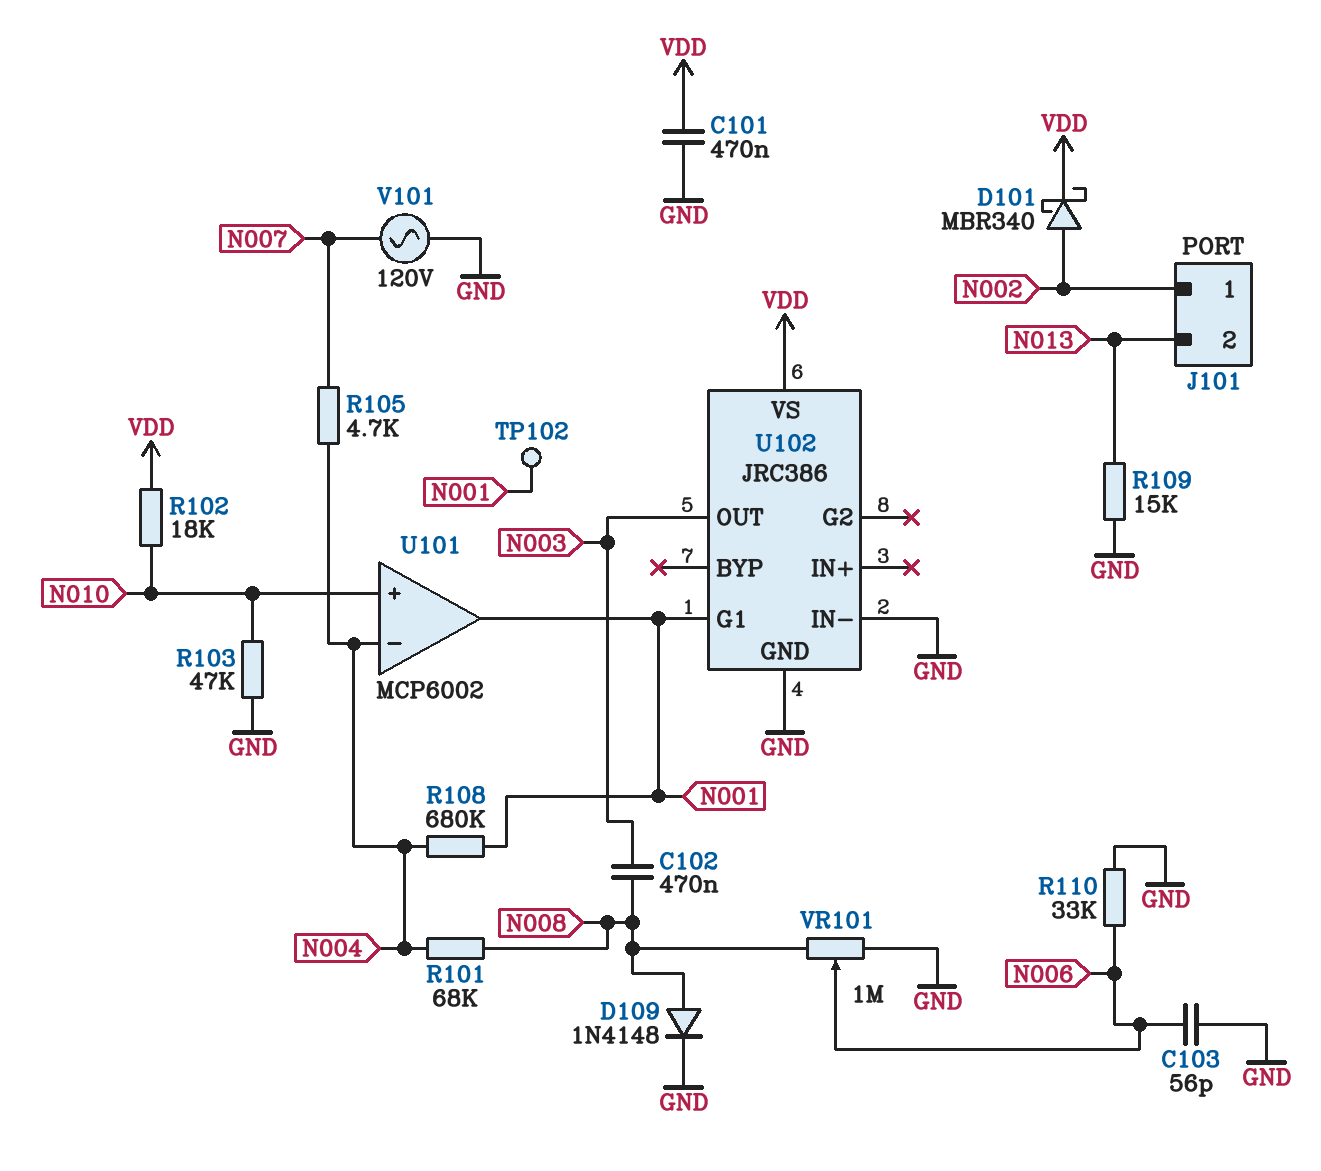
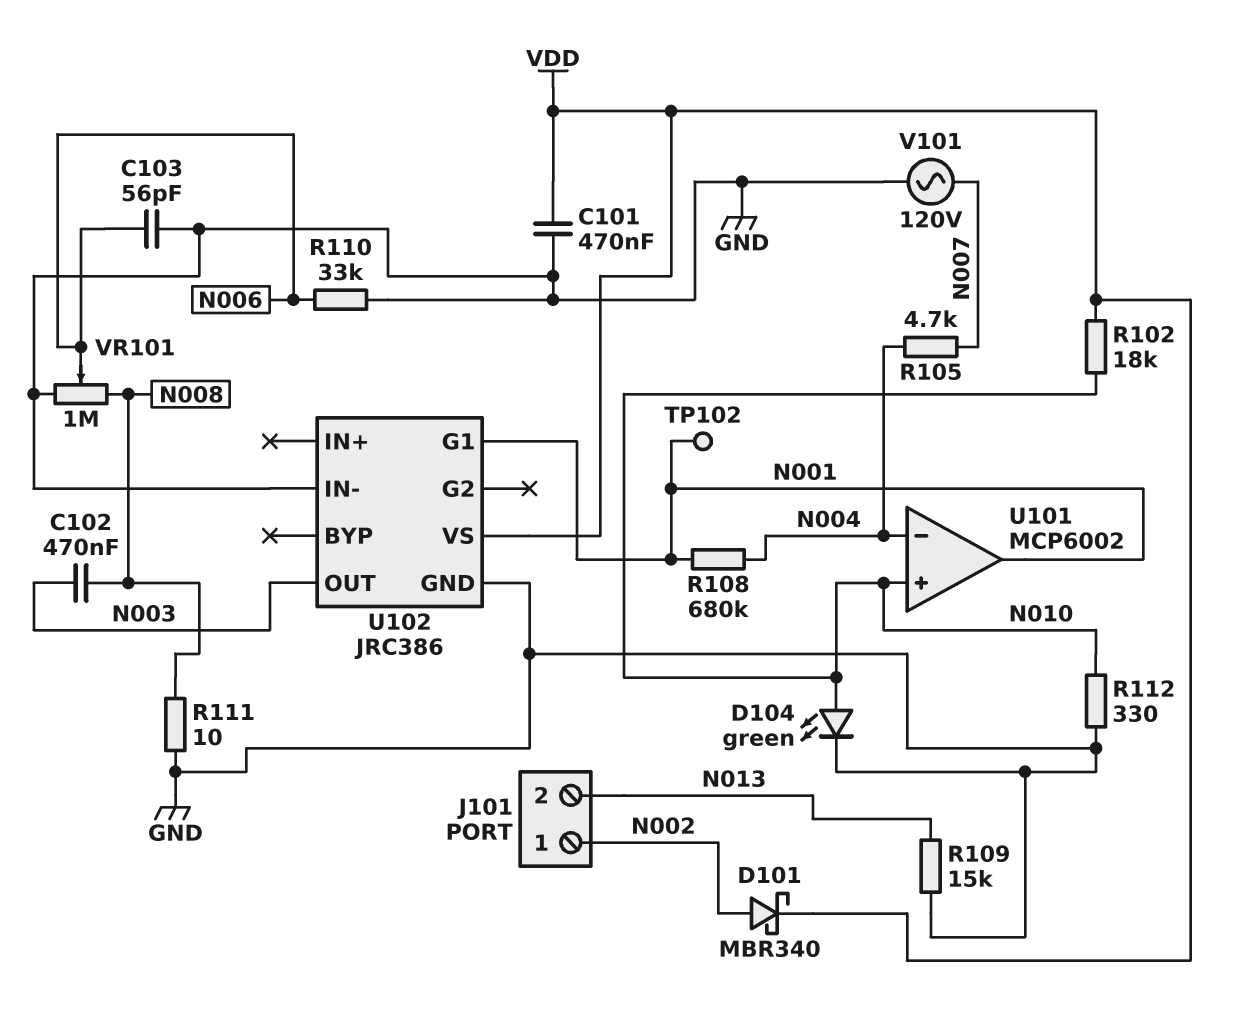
D104: none -> LED green (A N010, K GND)
D109: diode 1N4148 (A N008, K GND) -> none
R101: 68k (N004, N008) -> none
R103: 47k (GND, N010) -> none
R111: none -> 10 (GND, N008)
R112: none -> 330 (GND, N010)

